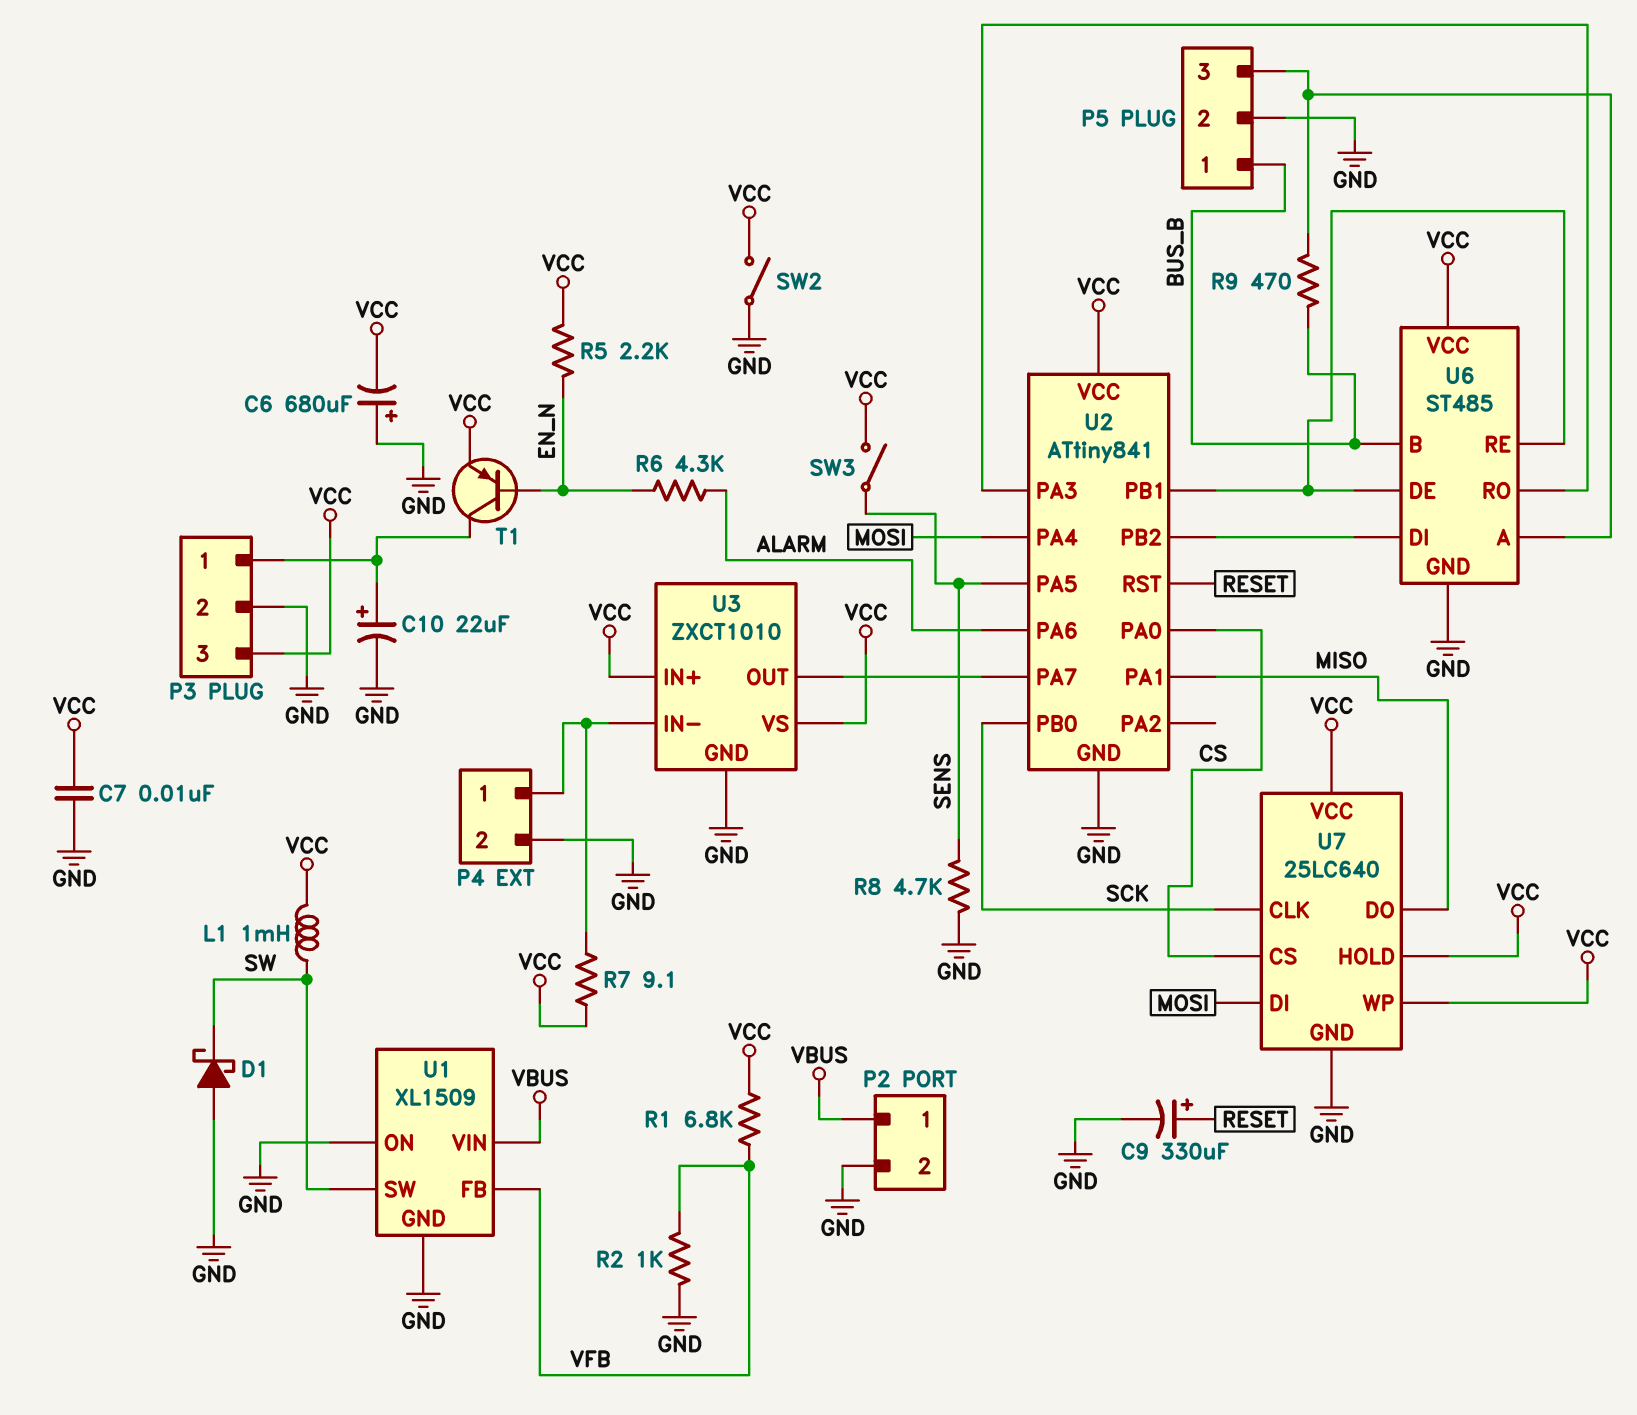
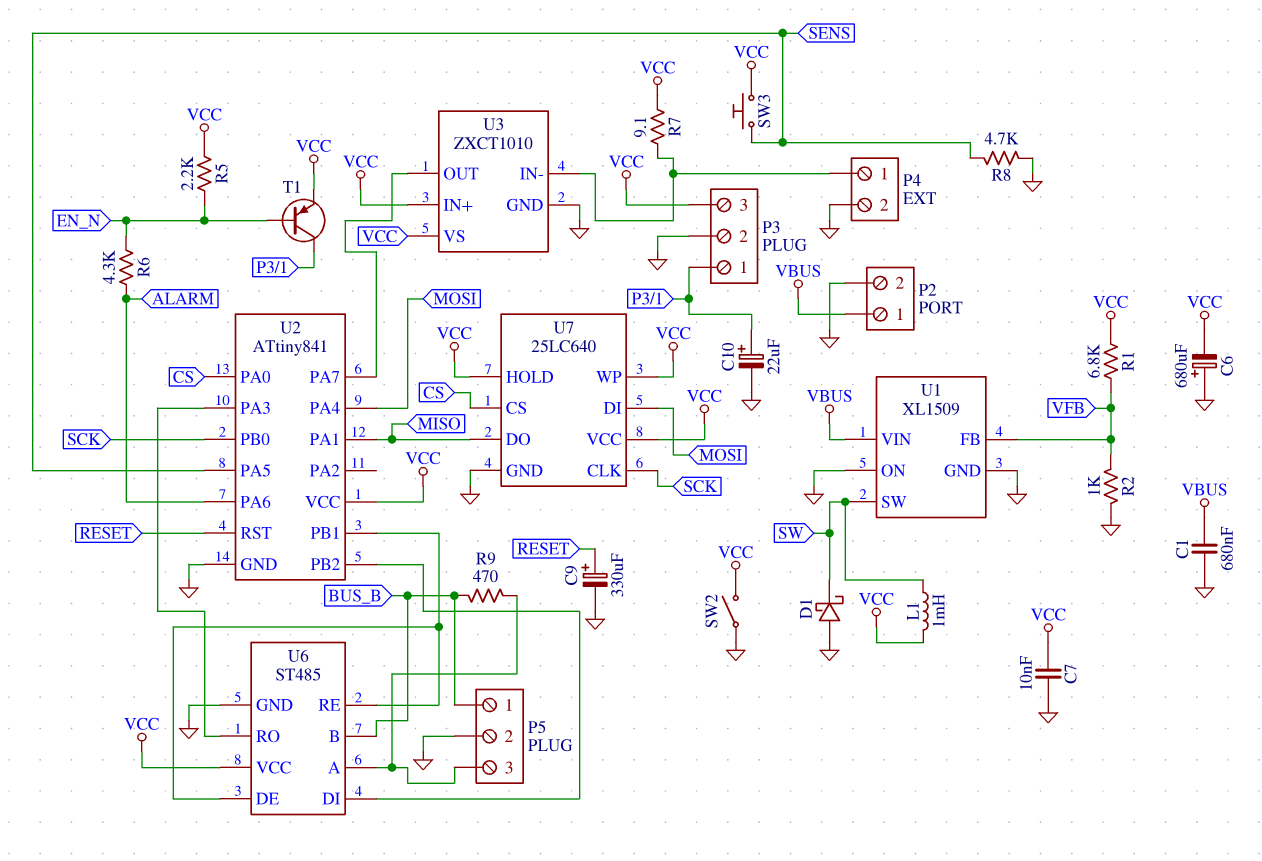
C1: none -> 680nF (GND, VBUS)
SW3: switch (SENS, VCC) -> button (SENS, VCC)

